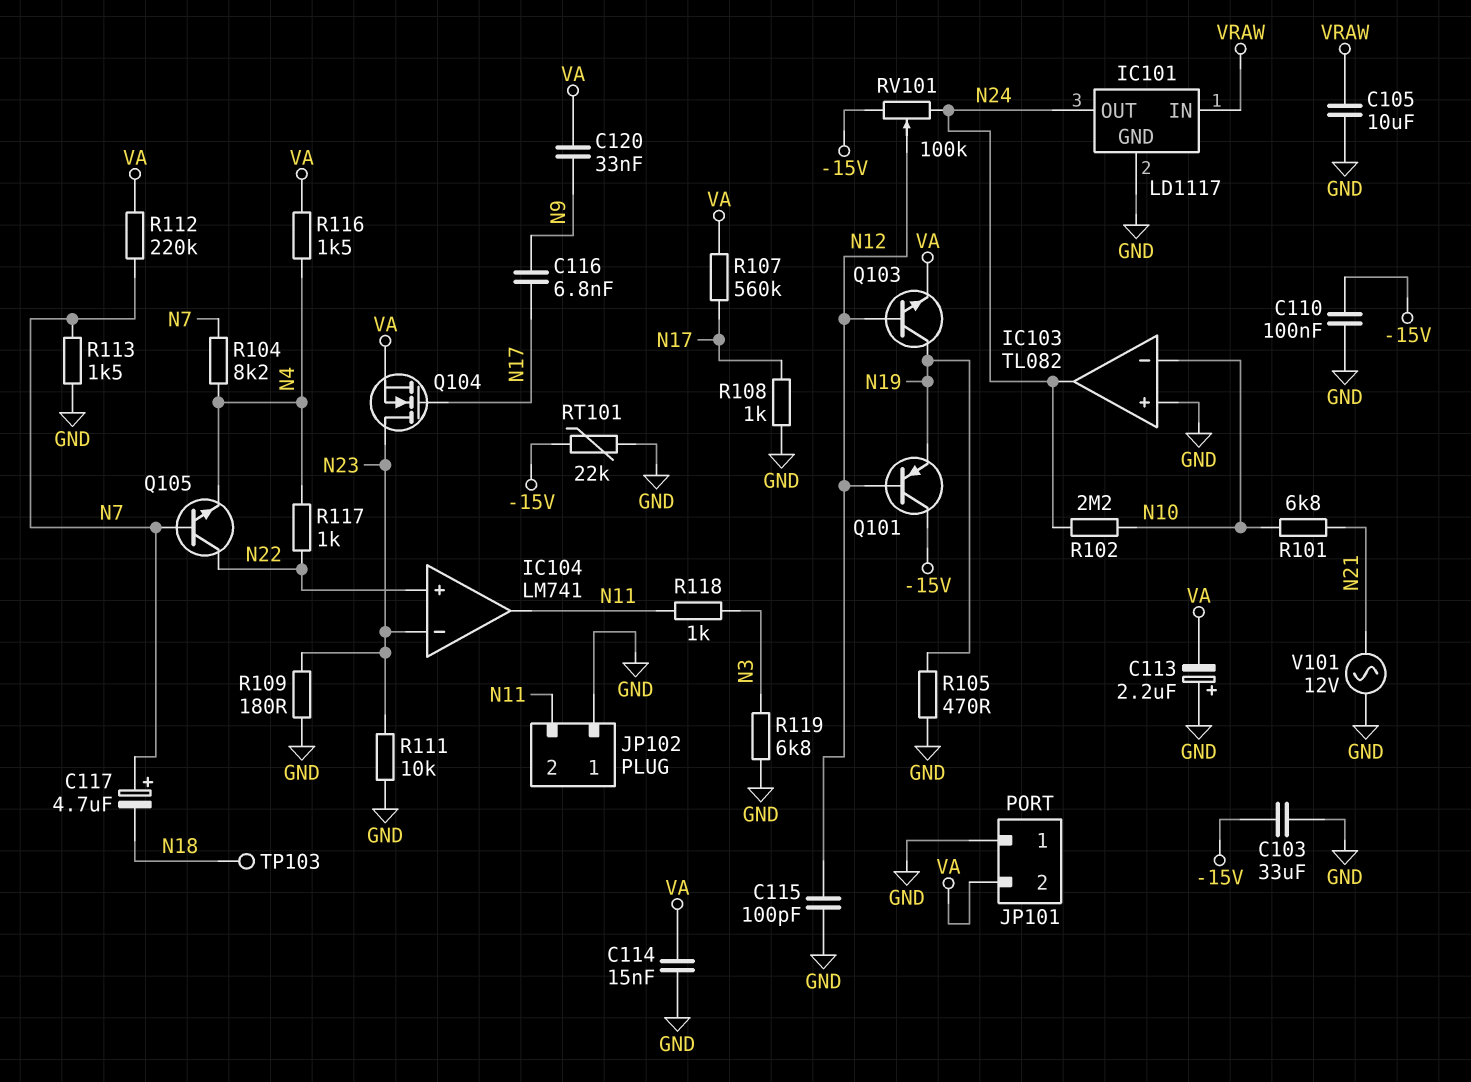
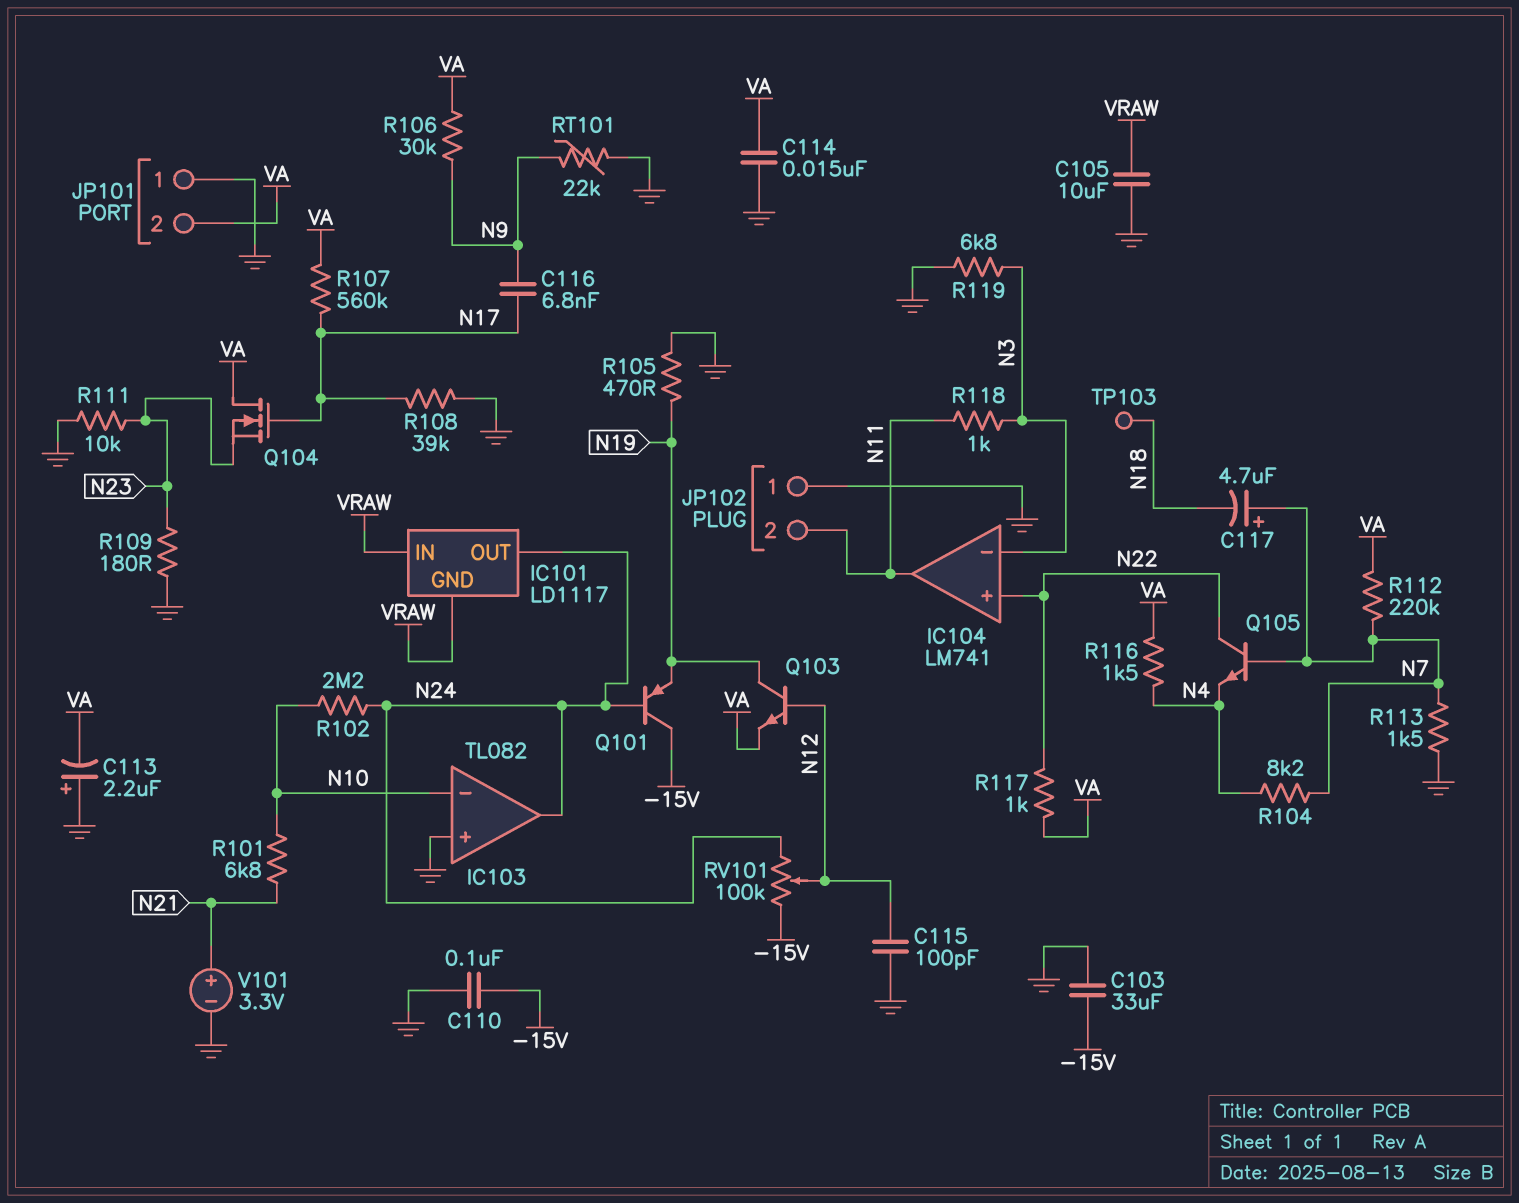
C120: 33nF (N9, VA) -> none
IC101 pin GND: GND -> VRAW
IC104 pin in-: N23 -> N3
Q101: PNP (B N12, C -15V, E N19) -> PNP (B N24, C -15V, E N19)
Q104: NMOS (G N17, D N23, S VA) -> NMOS (G N17, D VA, S N23)
R106: none -> 30k (N9, VA)
R108: 1k (GND, N17) -> 39k (GND, N17)
R117: 1k (N4, N22) -> 1k (N22, VA)
RT101: 22k (-15V, GND) -> 22k (GND, N9)
V101: AC 12V (GND, N21) -> 3.3V (plus N21, minus GND)

